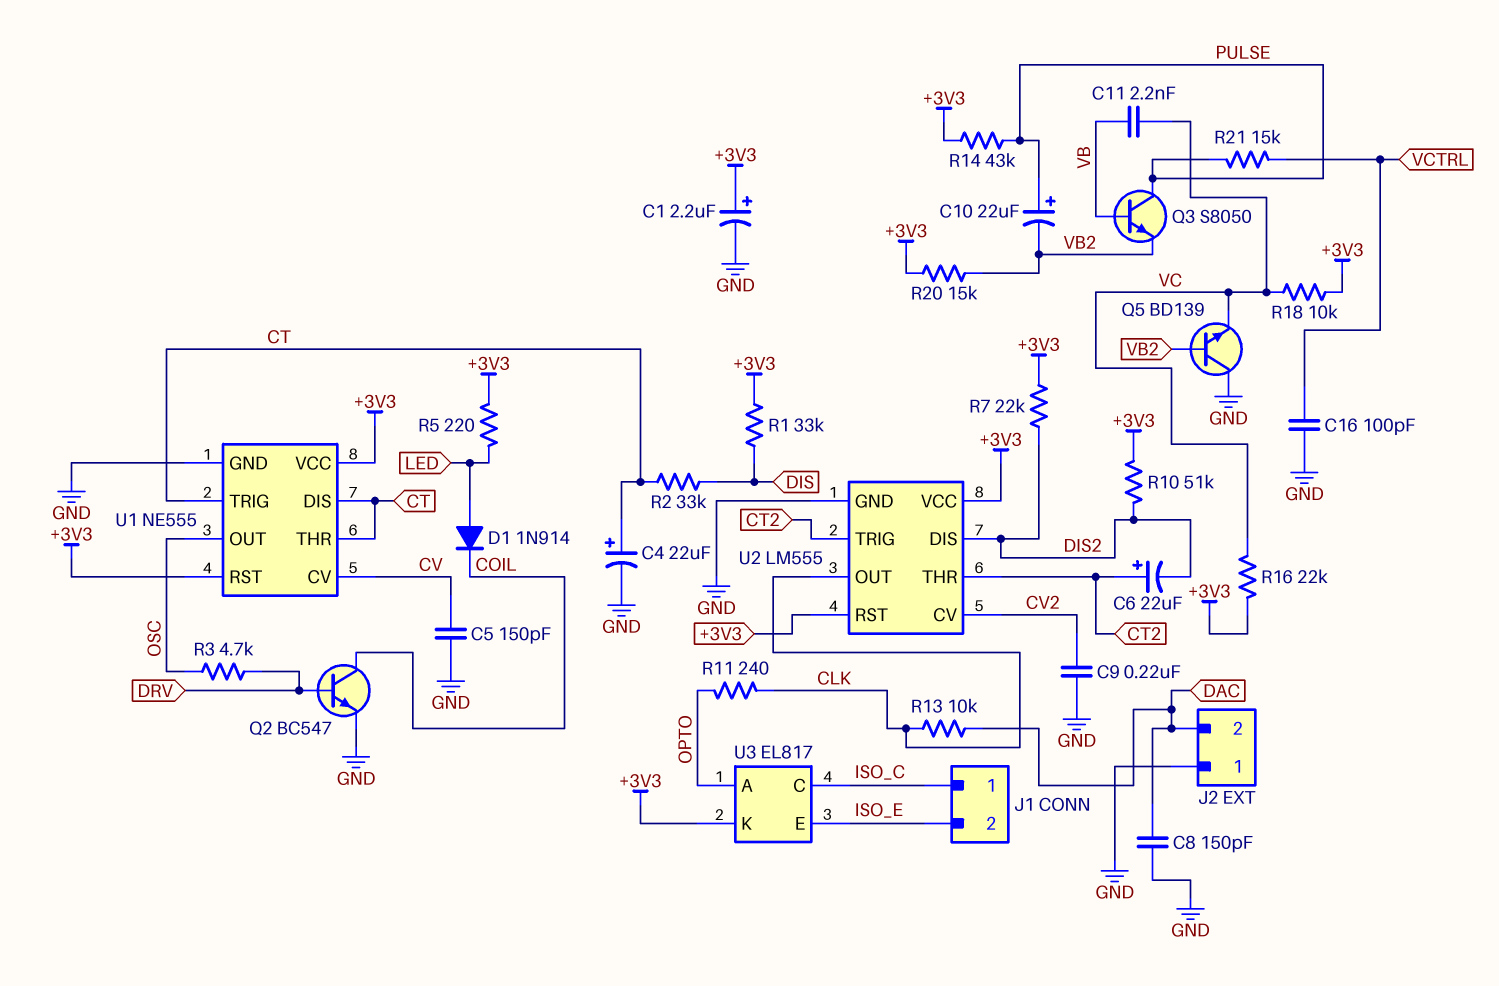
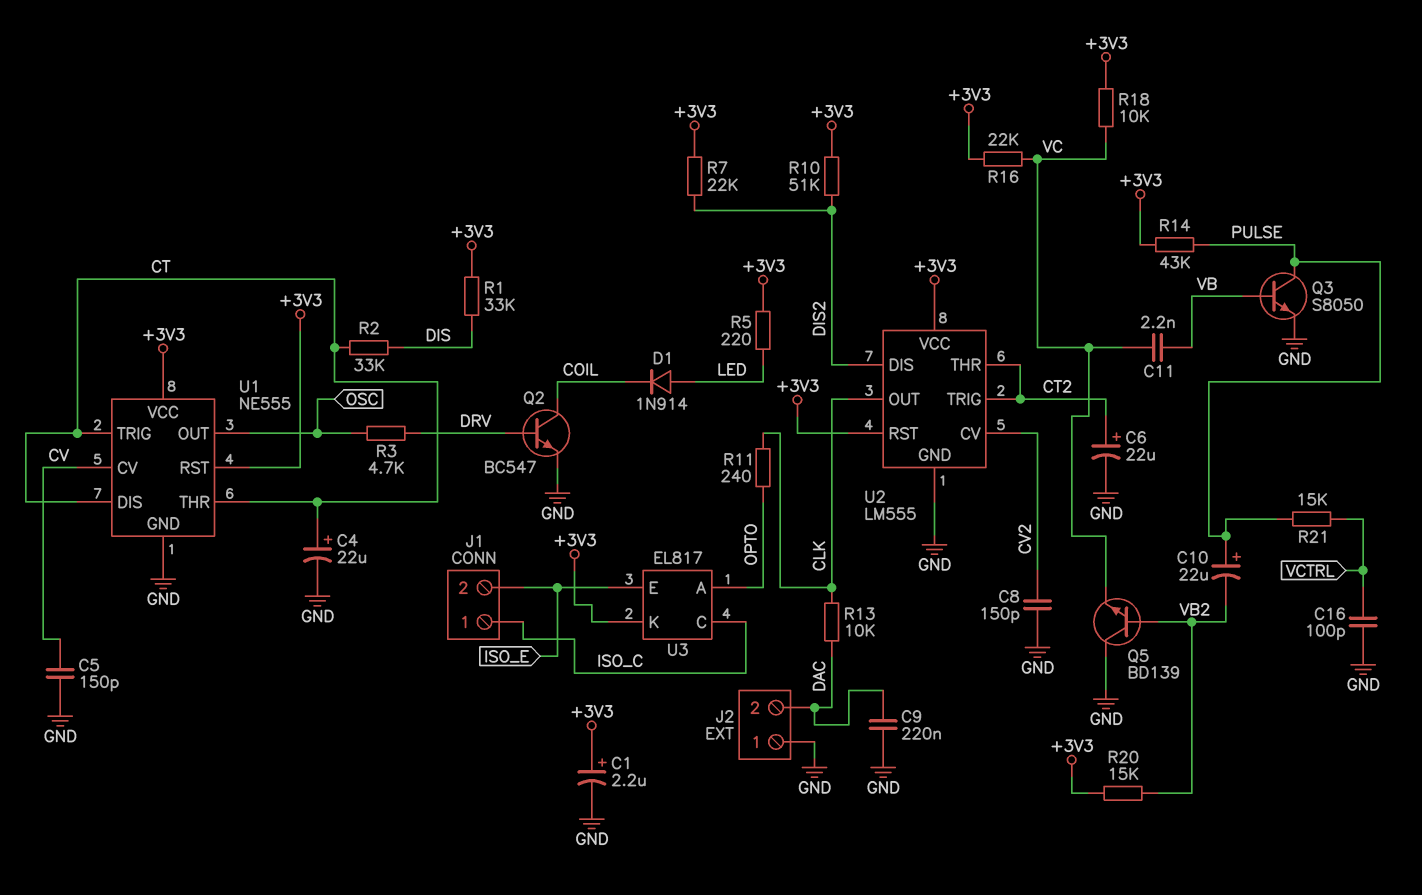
C6: 22uF (plus CT2, minus DIS2) -> 22uF (plus CT2, minus GND)
C8: 150pF (DAC, GND) -> 150pF (CV2, GND)
C9: 220nF (CV2, GND) -> 220nF (DAC, GND)
Q3: NPN S8050 (B VB, C PULSE, E VB2) -> NPN S8050 (B VB, C PULSE, E GND)

